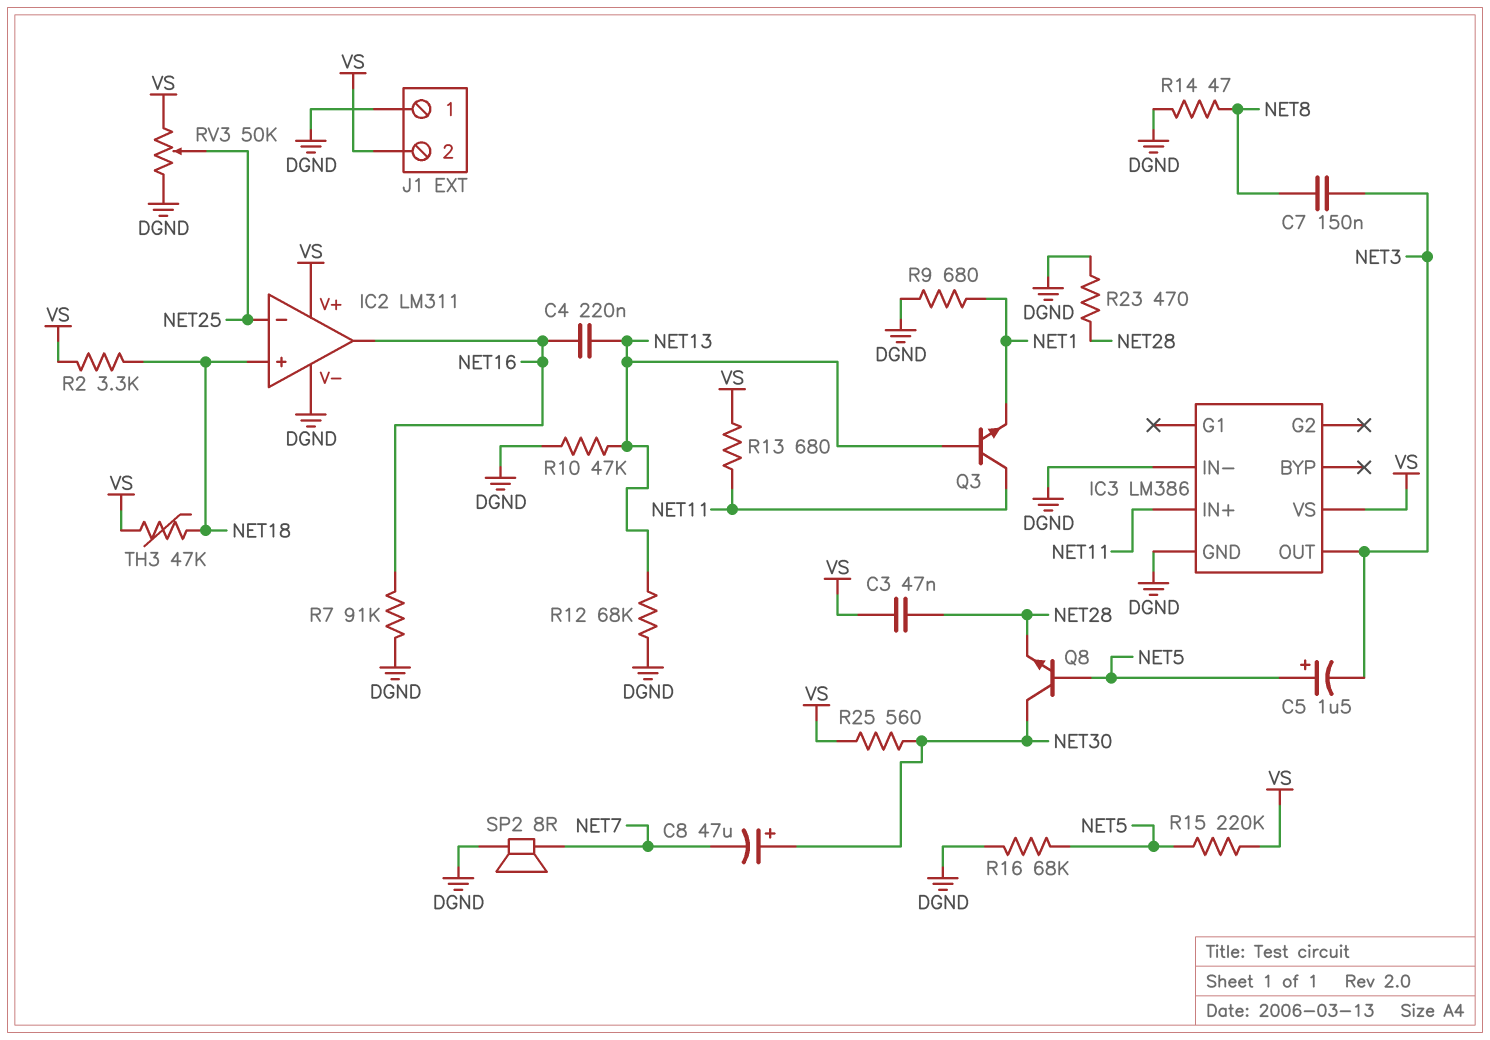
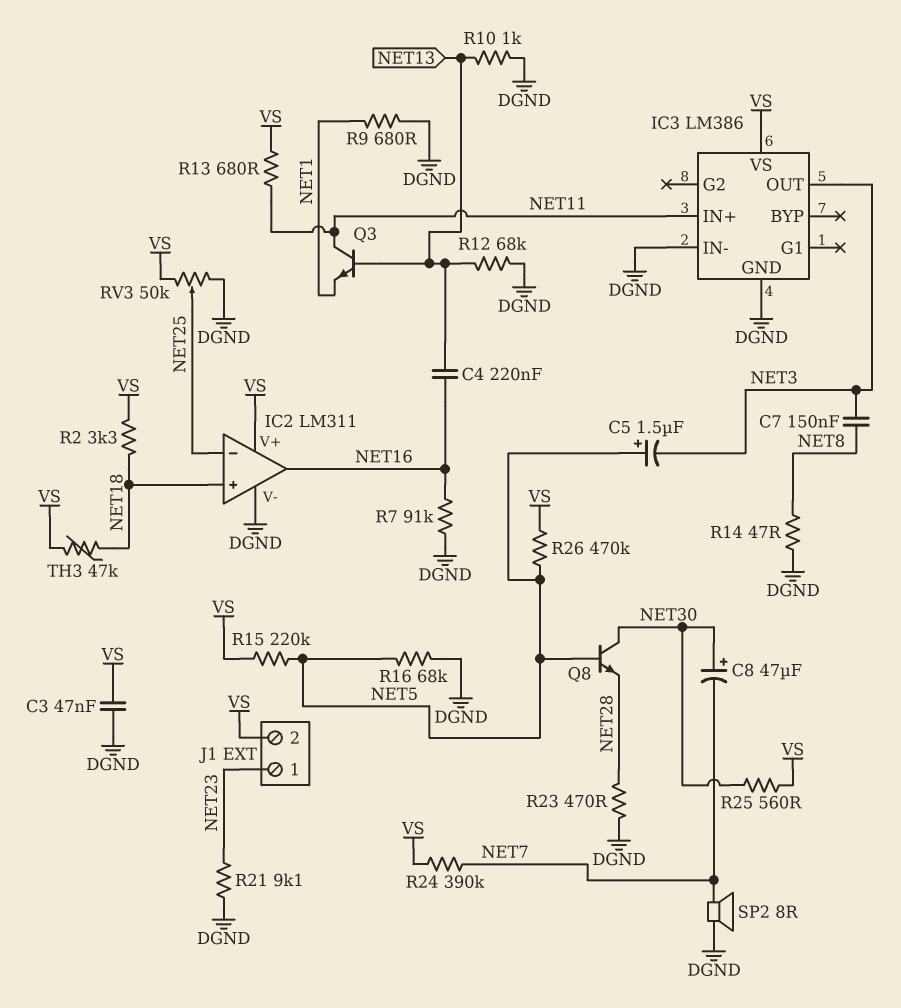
C3: 47nF (NET28, VS) -> 47nF (DGND, VS)
J1 pin 1: DGND -> NET23
R10: 47k (DGND, NET13) -> 1k (DGND, NET13)
R21: none -> 9.1k (DGND, NET23)
R24: none -> 390k (NET7, VS)
R26: none -> 470k (NET5, VS)

